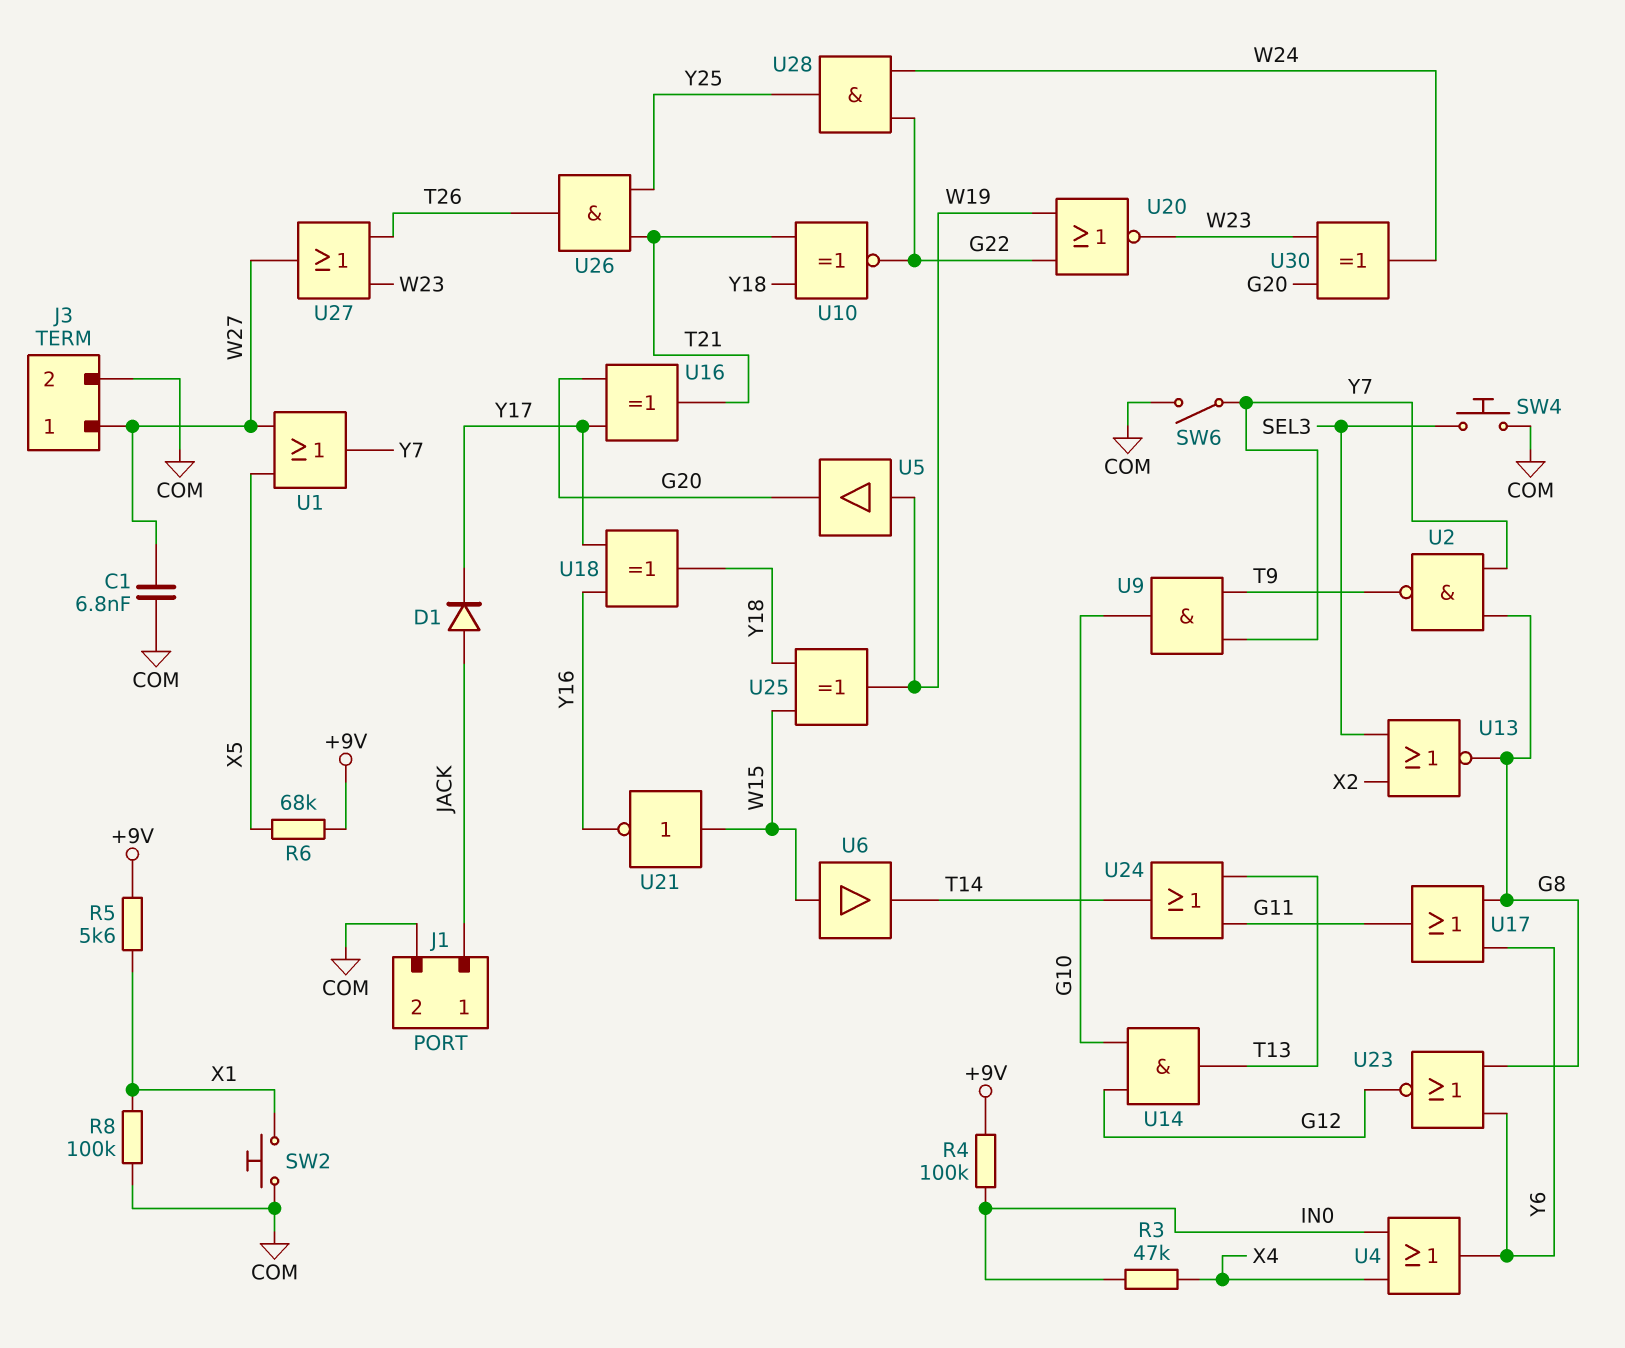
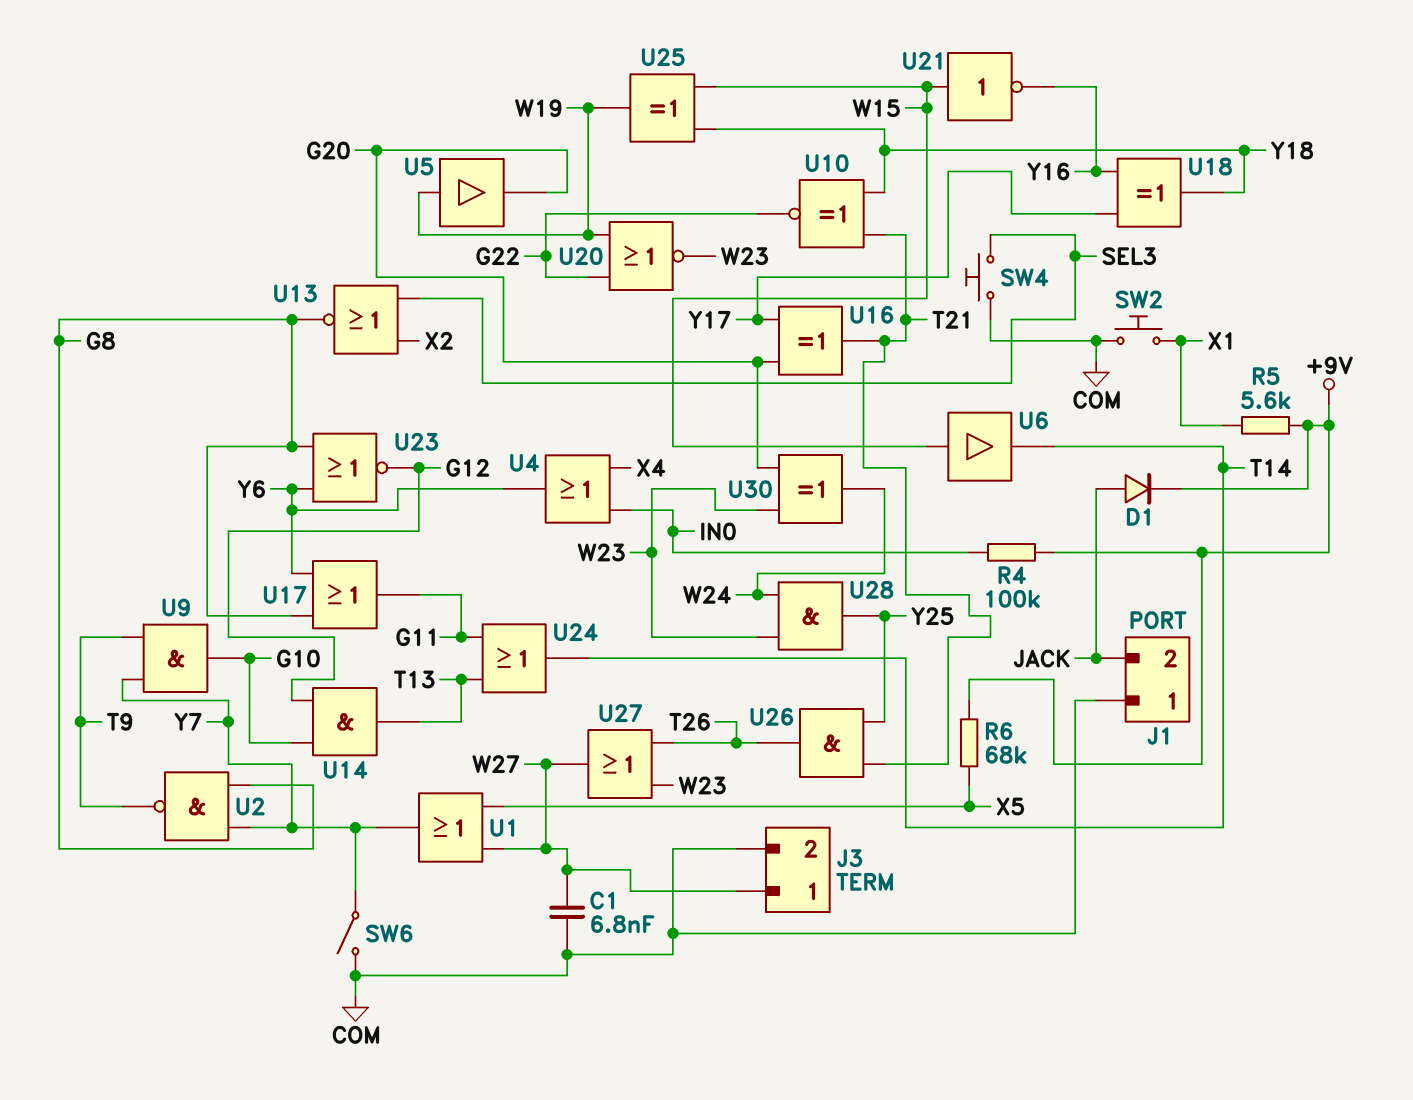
D1: diode (A JACK, K Y17) -> diode (A JACK, K +9V)
J1 pin 1: JACK -> COM
J1 pin 2: COM -> JACK
R3: 47k (IN0, X4) -> none
R8: 100k (COM, X1) -> none
U28: AND (in G22, in W24, out Y25) -> AND (in W23, in W24, out Y25)

